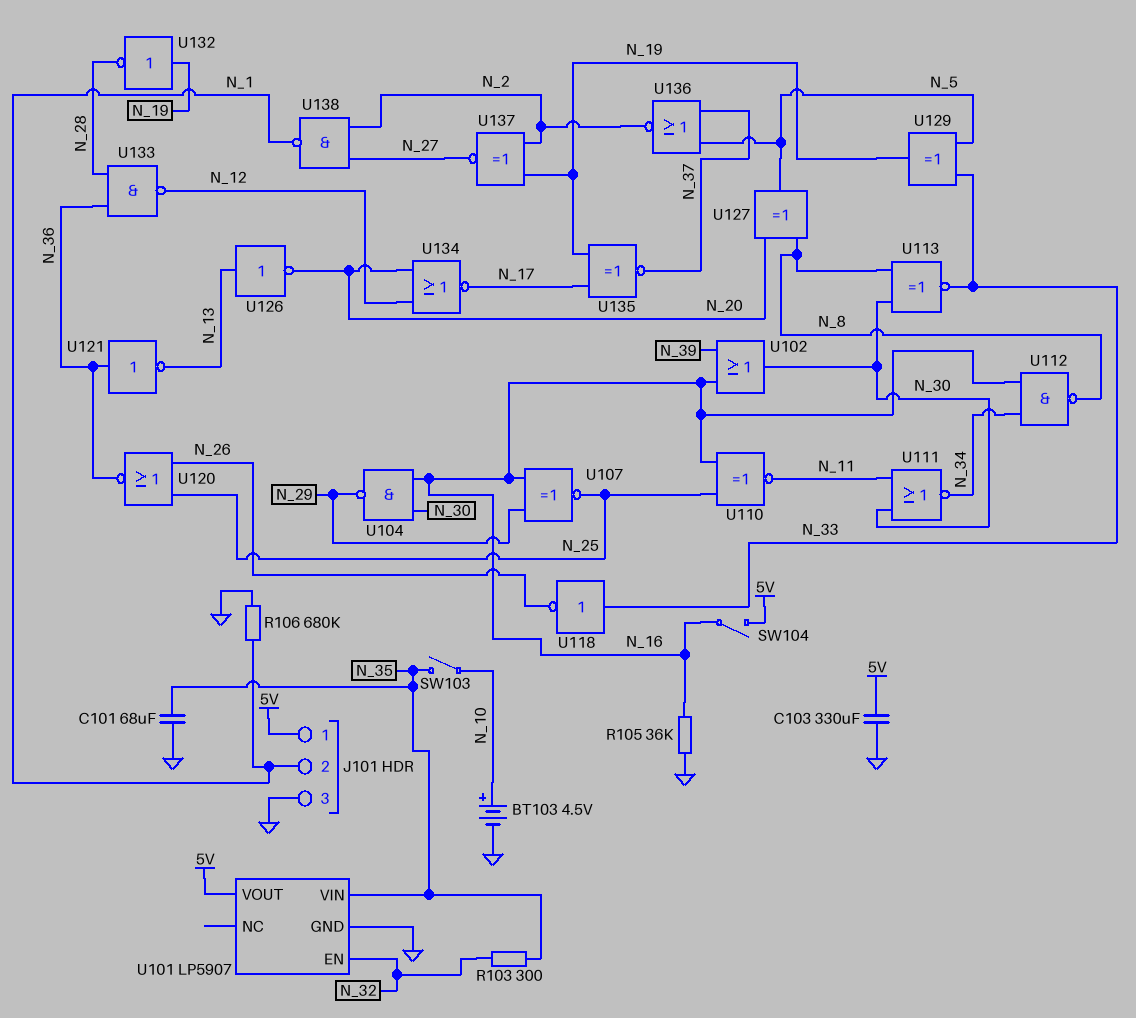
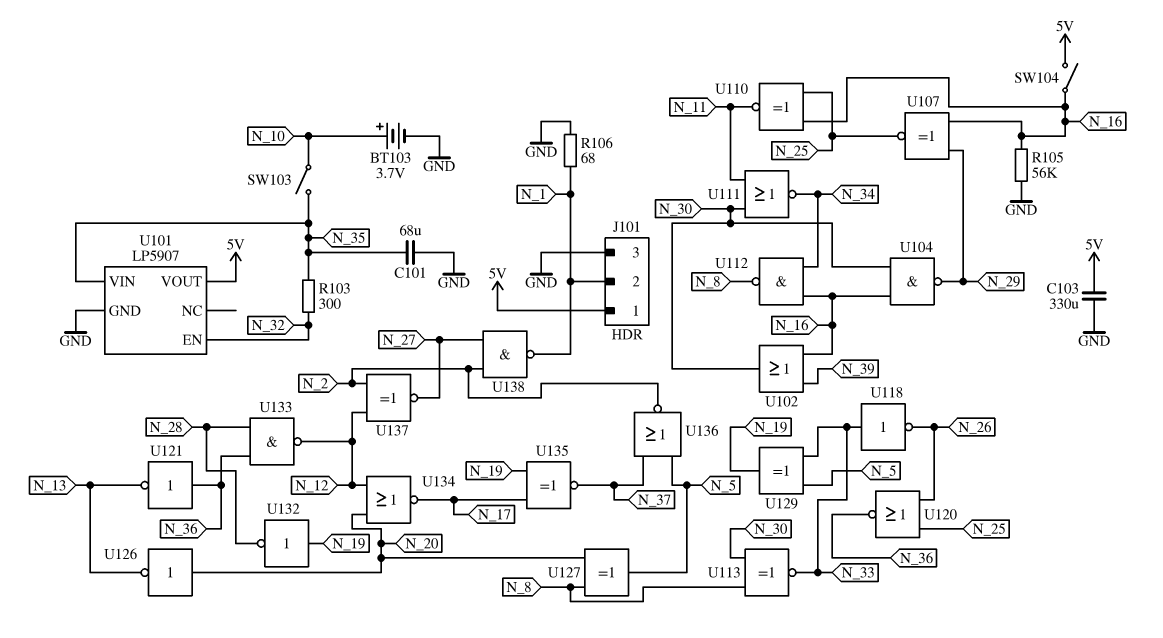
BT103: 4.5V (plus N_10, minus GND) -> 3.7V (plus N_10, minus GND)
R105: 36k (GND, N_16) -> 56k (GND, N_16)
R106: 680k (GND, N_1) -> 68 (GND, N_1)
U126: NOT (in N_13, out N_20) -> NOT (in N_20, out N_13)
U137: XNOR (in N_2, in N_19, out N_27) -> XNOR (in N_2, in N_12, out N_27)

